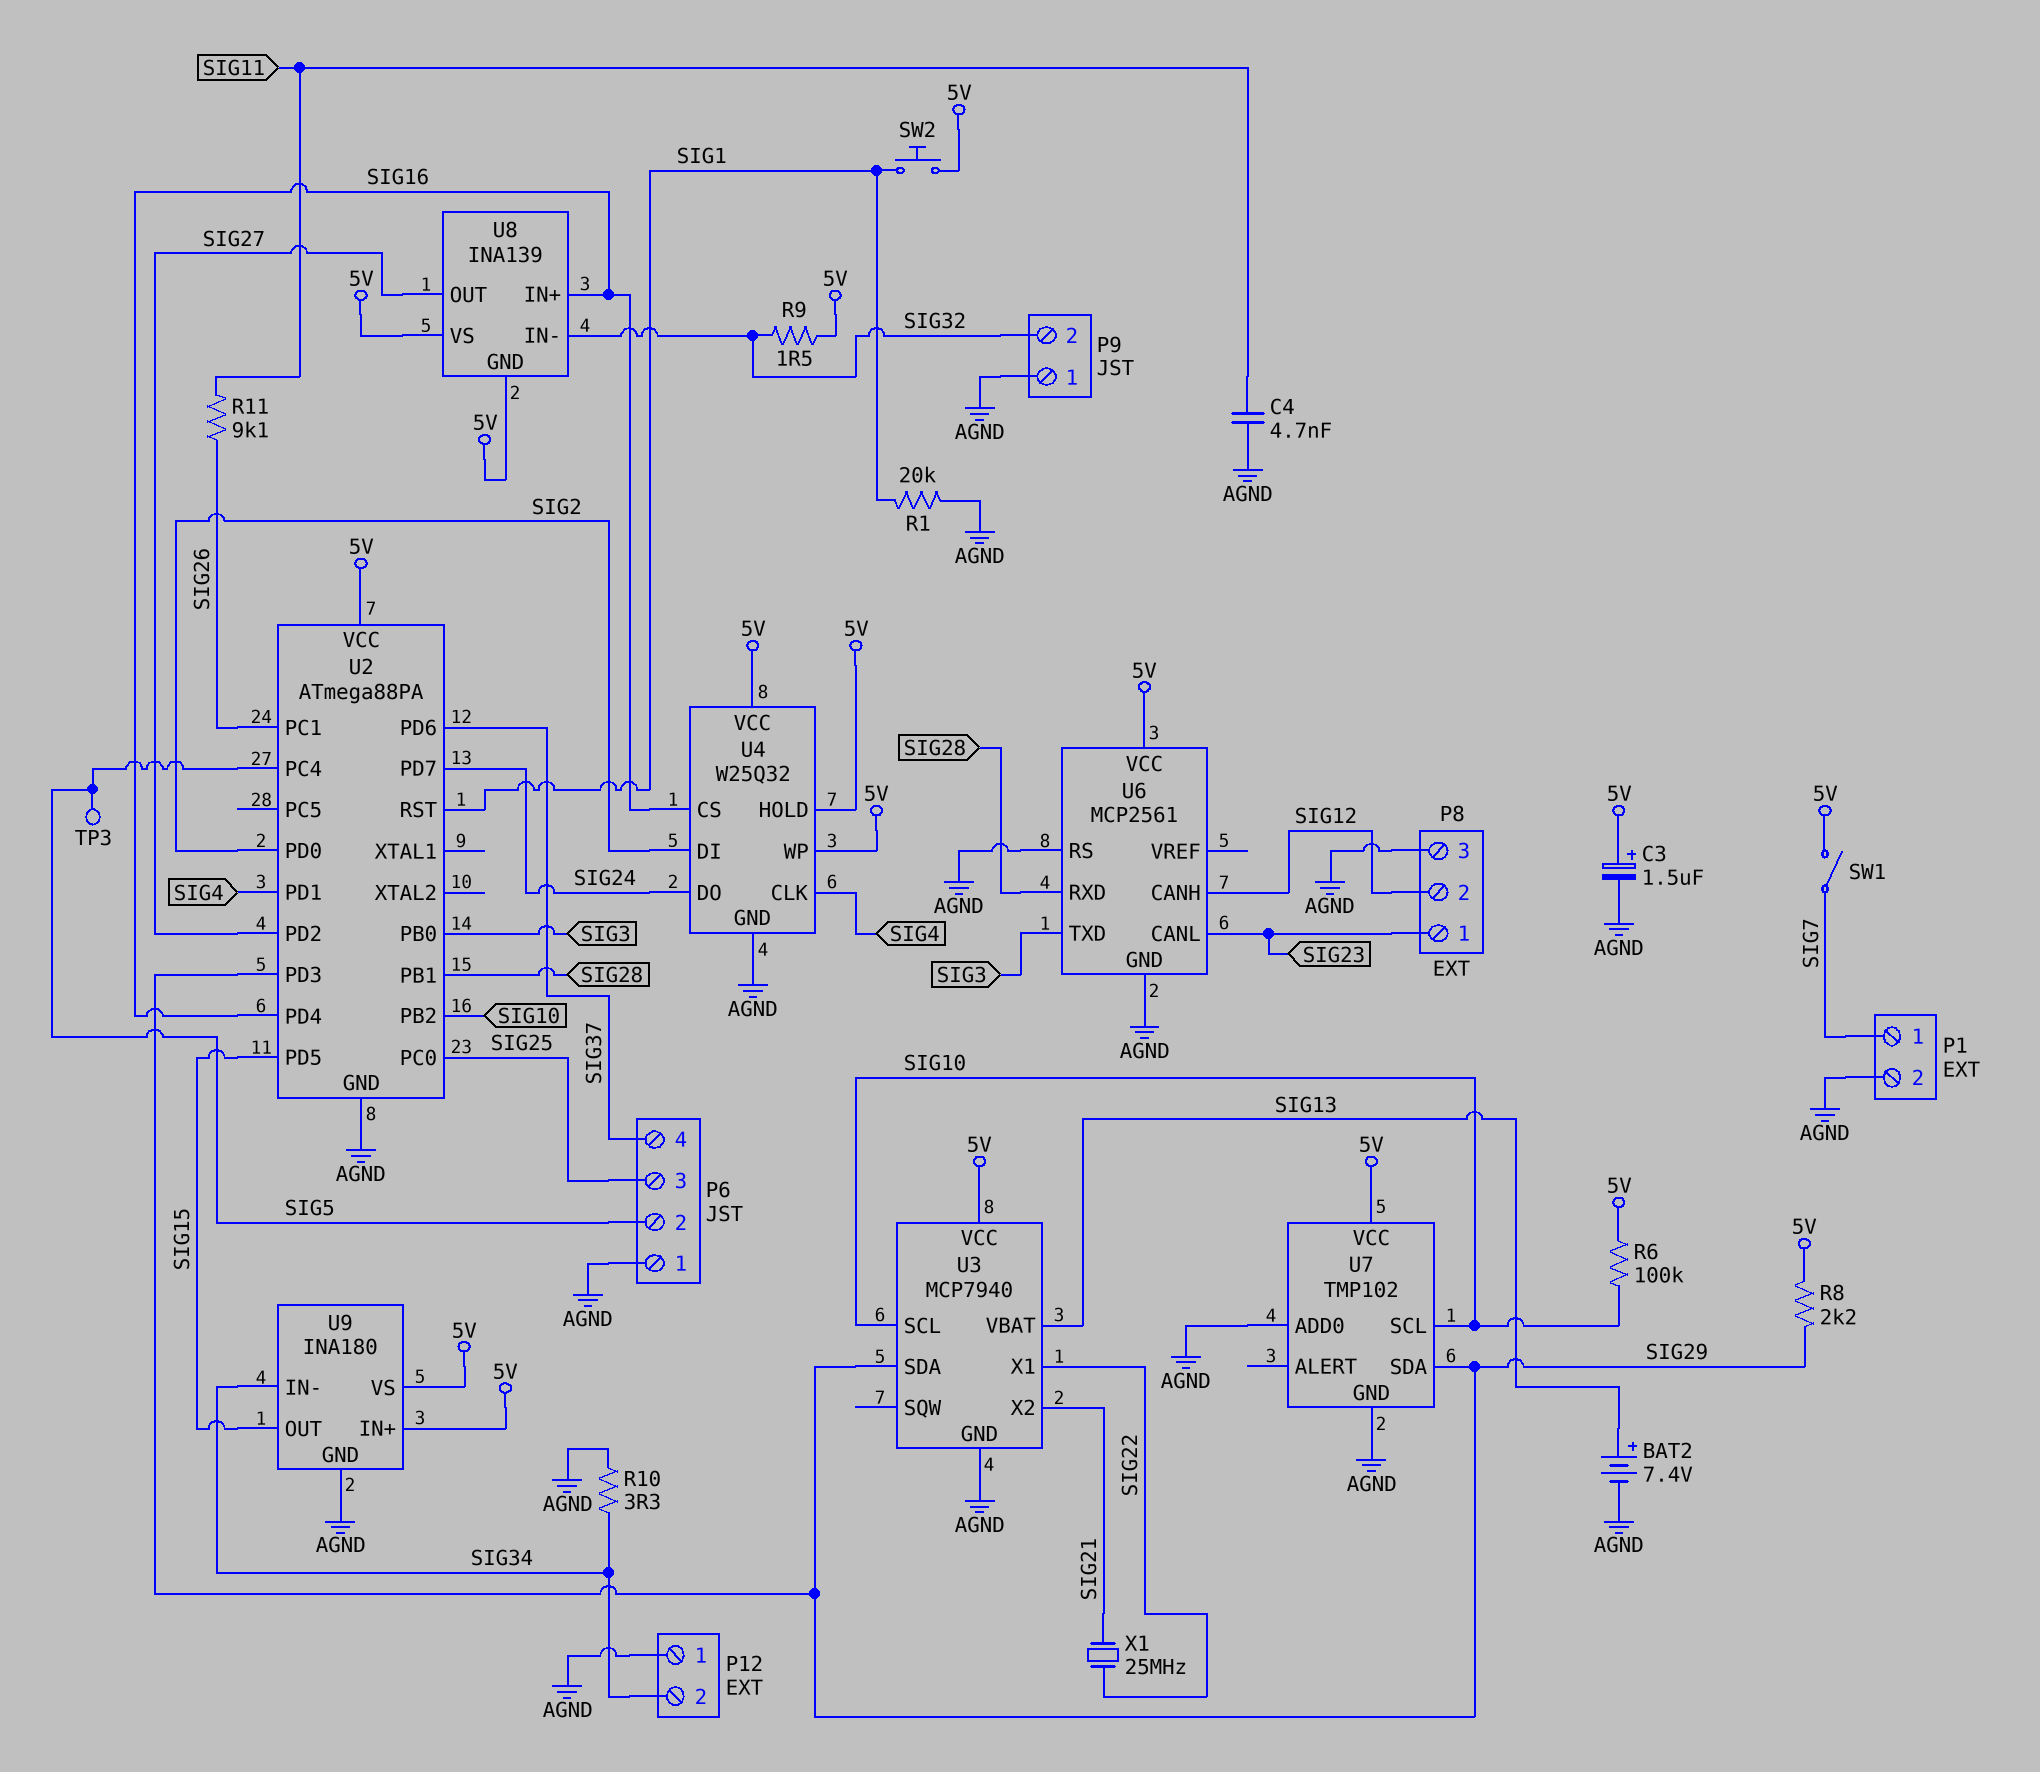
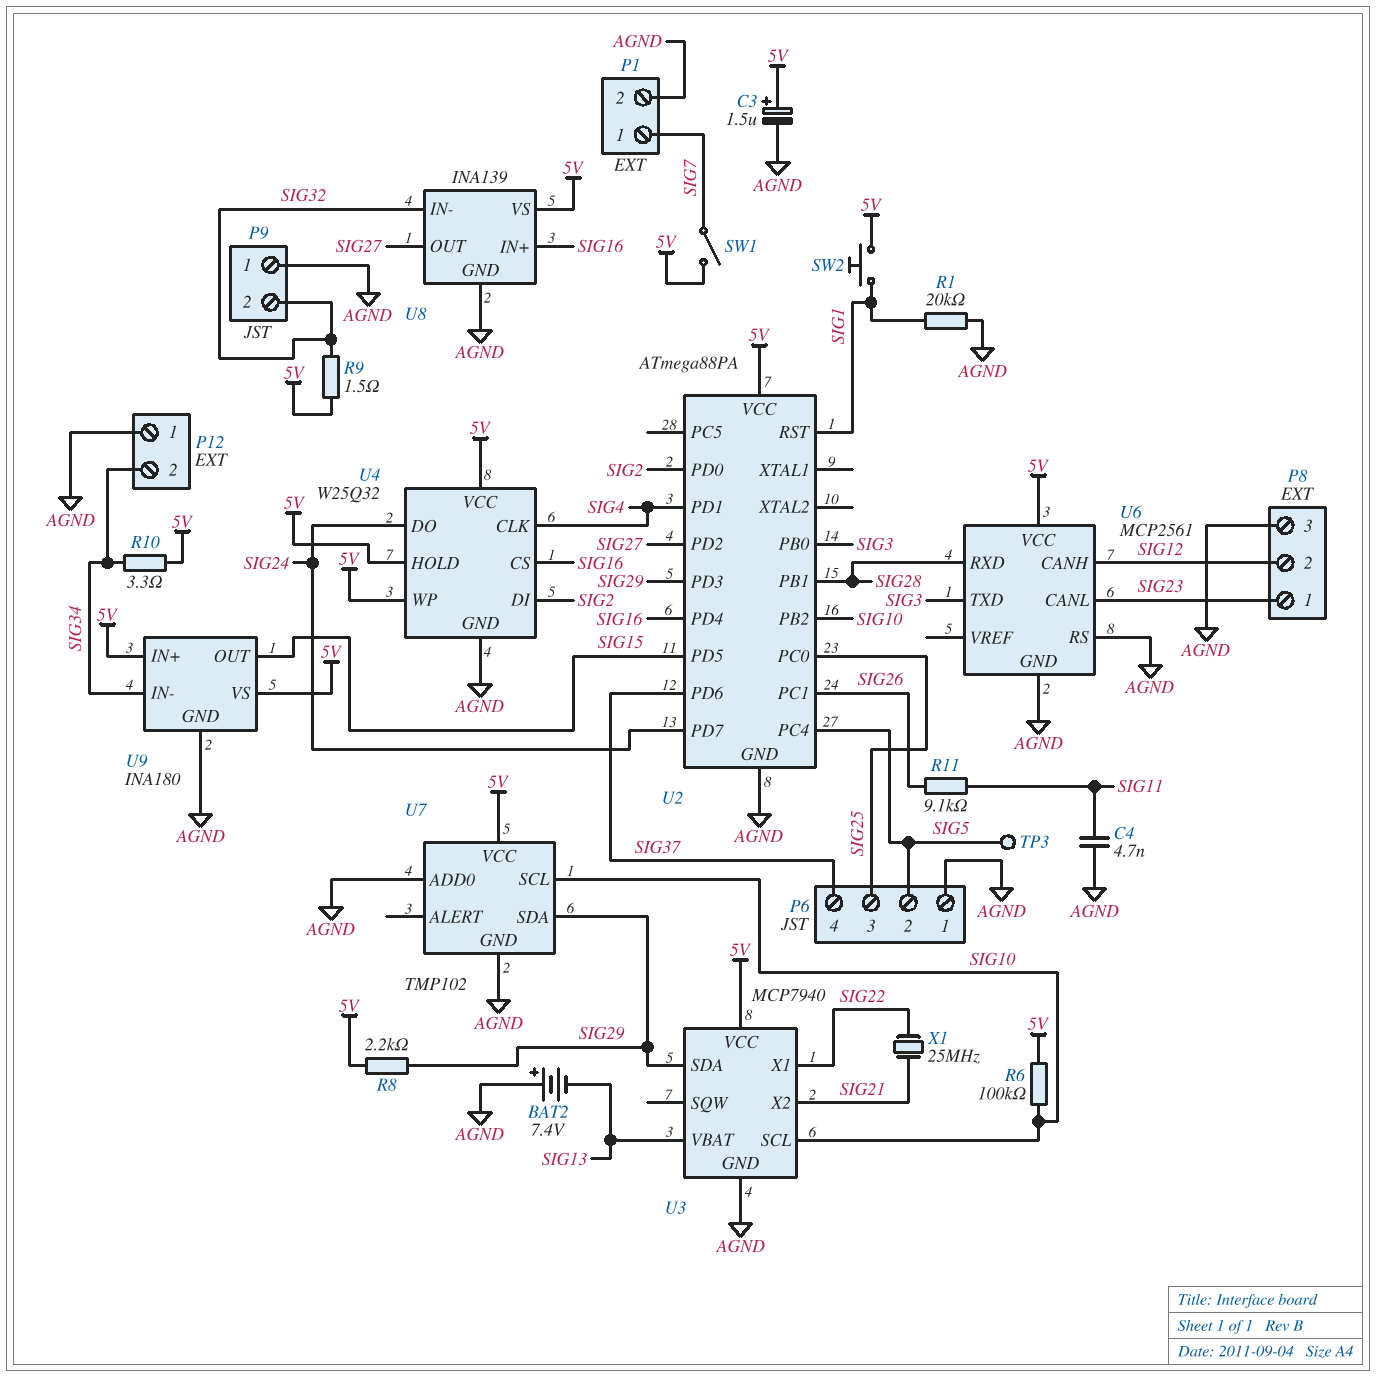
BAT2: 7.4V (plus SIG13, minus AGND) -> 7.4V (plus AGND, minus SIG13)
R10: 3.3 (AGND, SIG34) -> 3.3 (5V, SIG34)
U8 pin GND: 5V -> AGND

